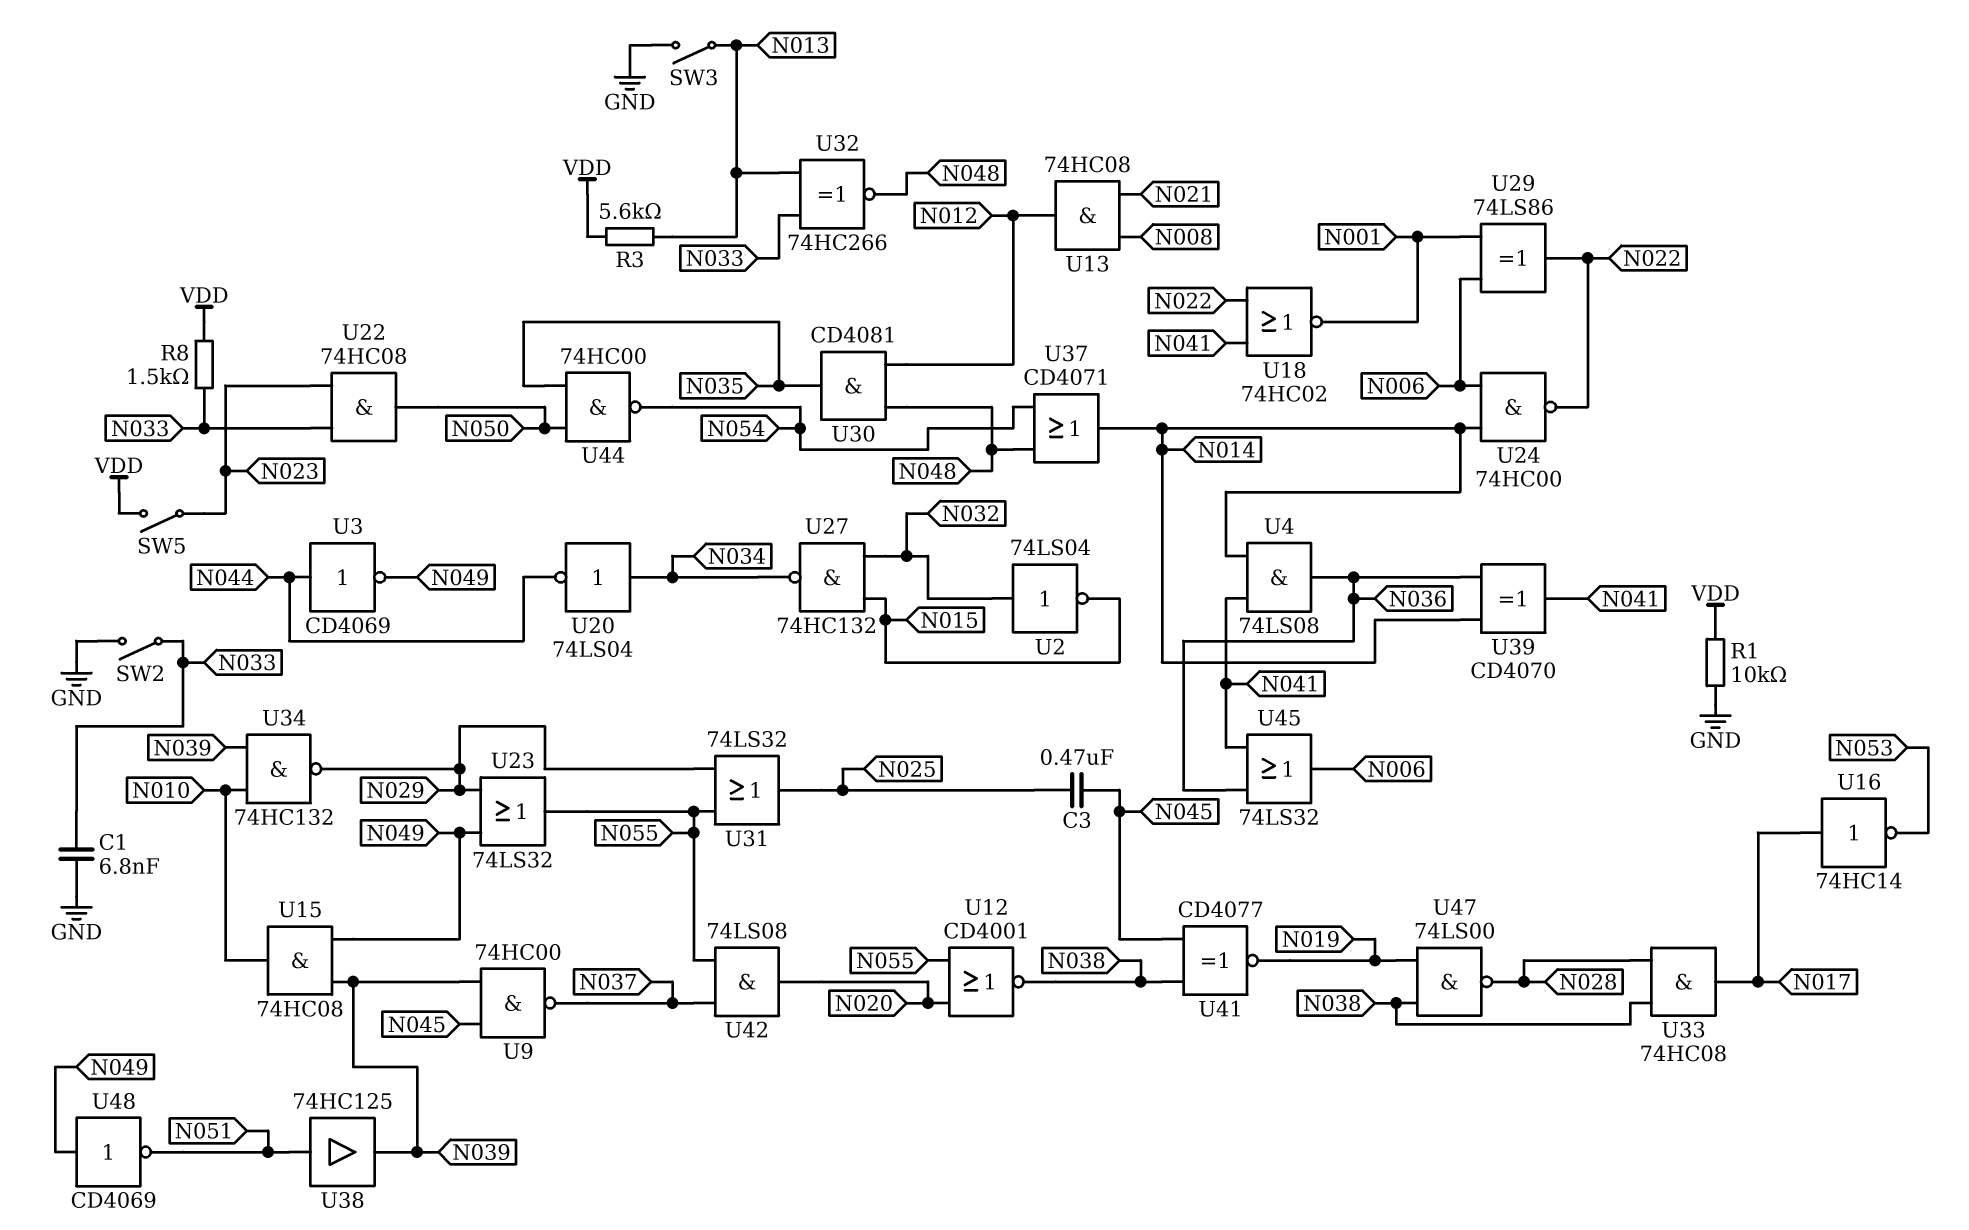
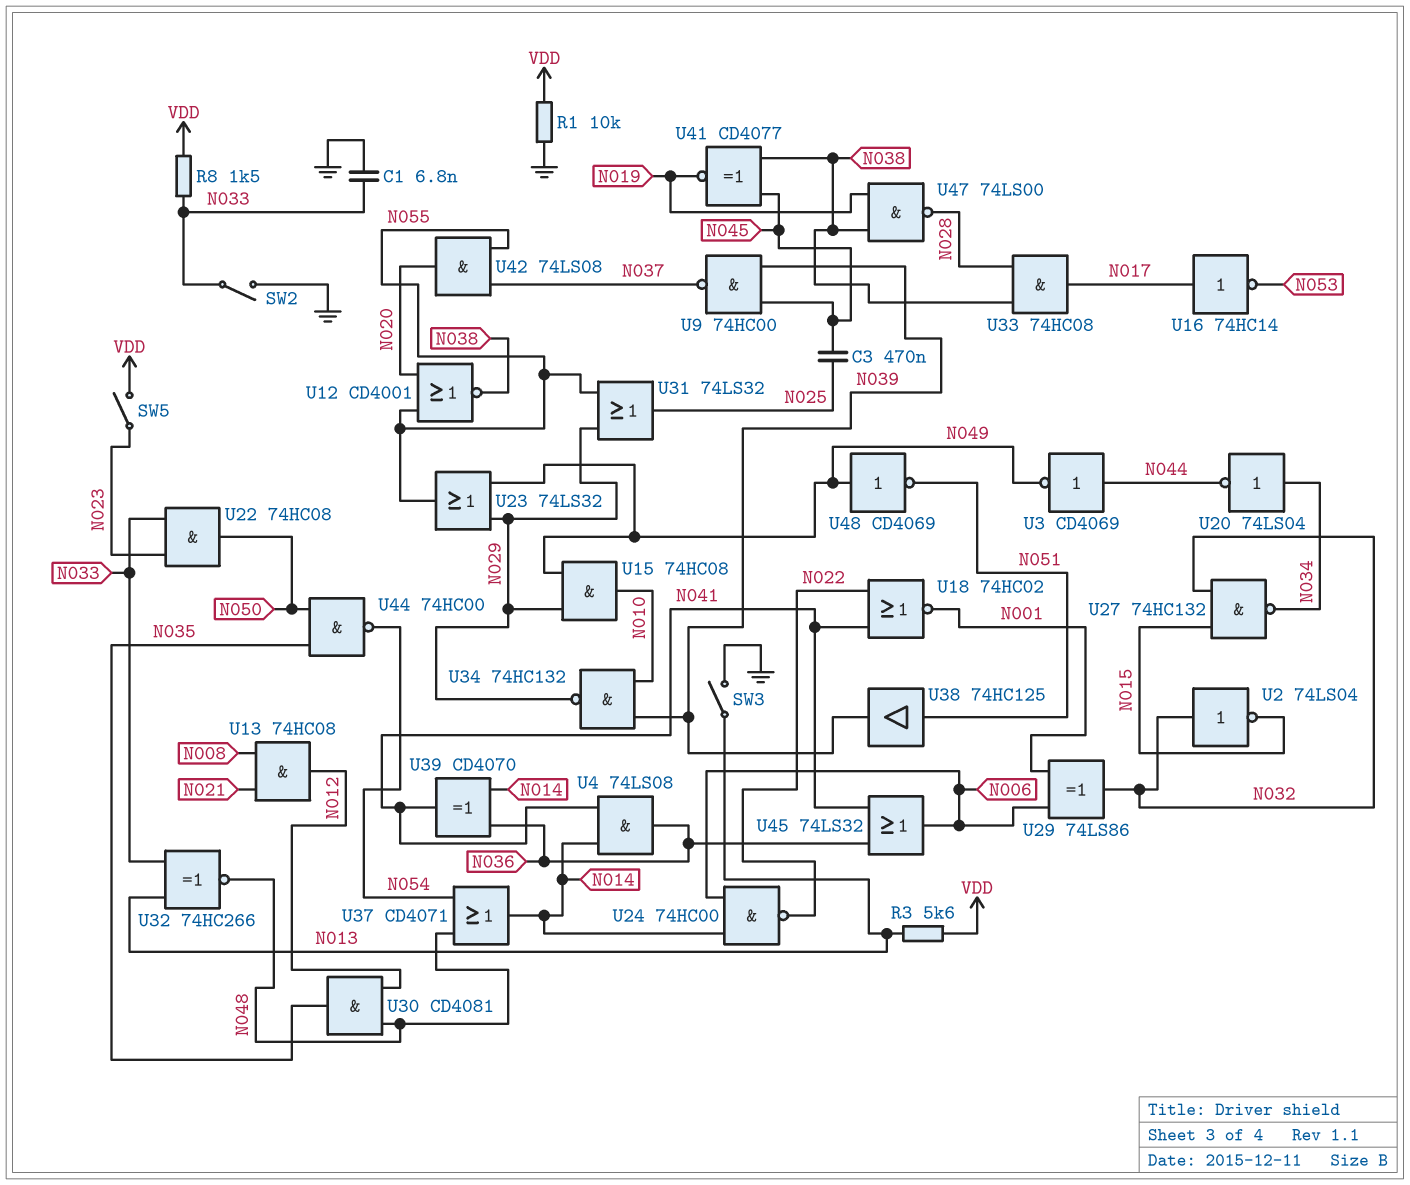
U15: AND 74HC08 (in N039, in N049, out N010) -> AND 74HC08 (in N029, in N049, out N010)
U29: XOR 74LS86 (in N001, in N006, out N022) -> XOR 74LS86 (in N001, in N006, out N032)

